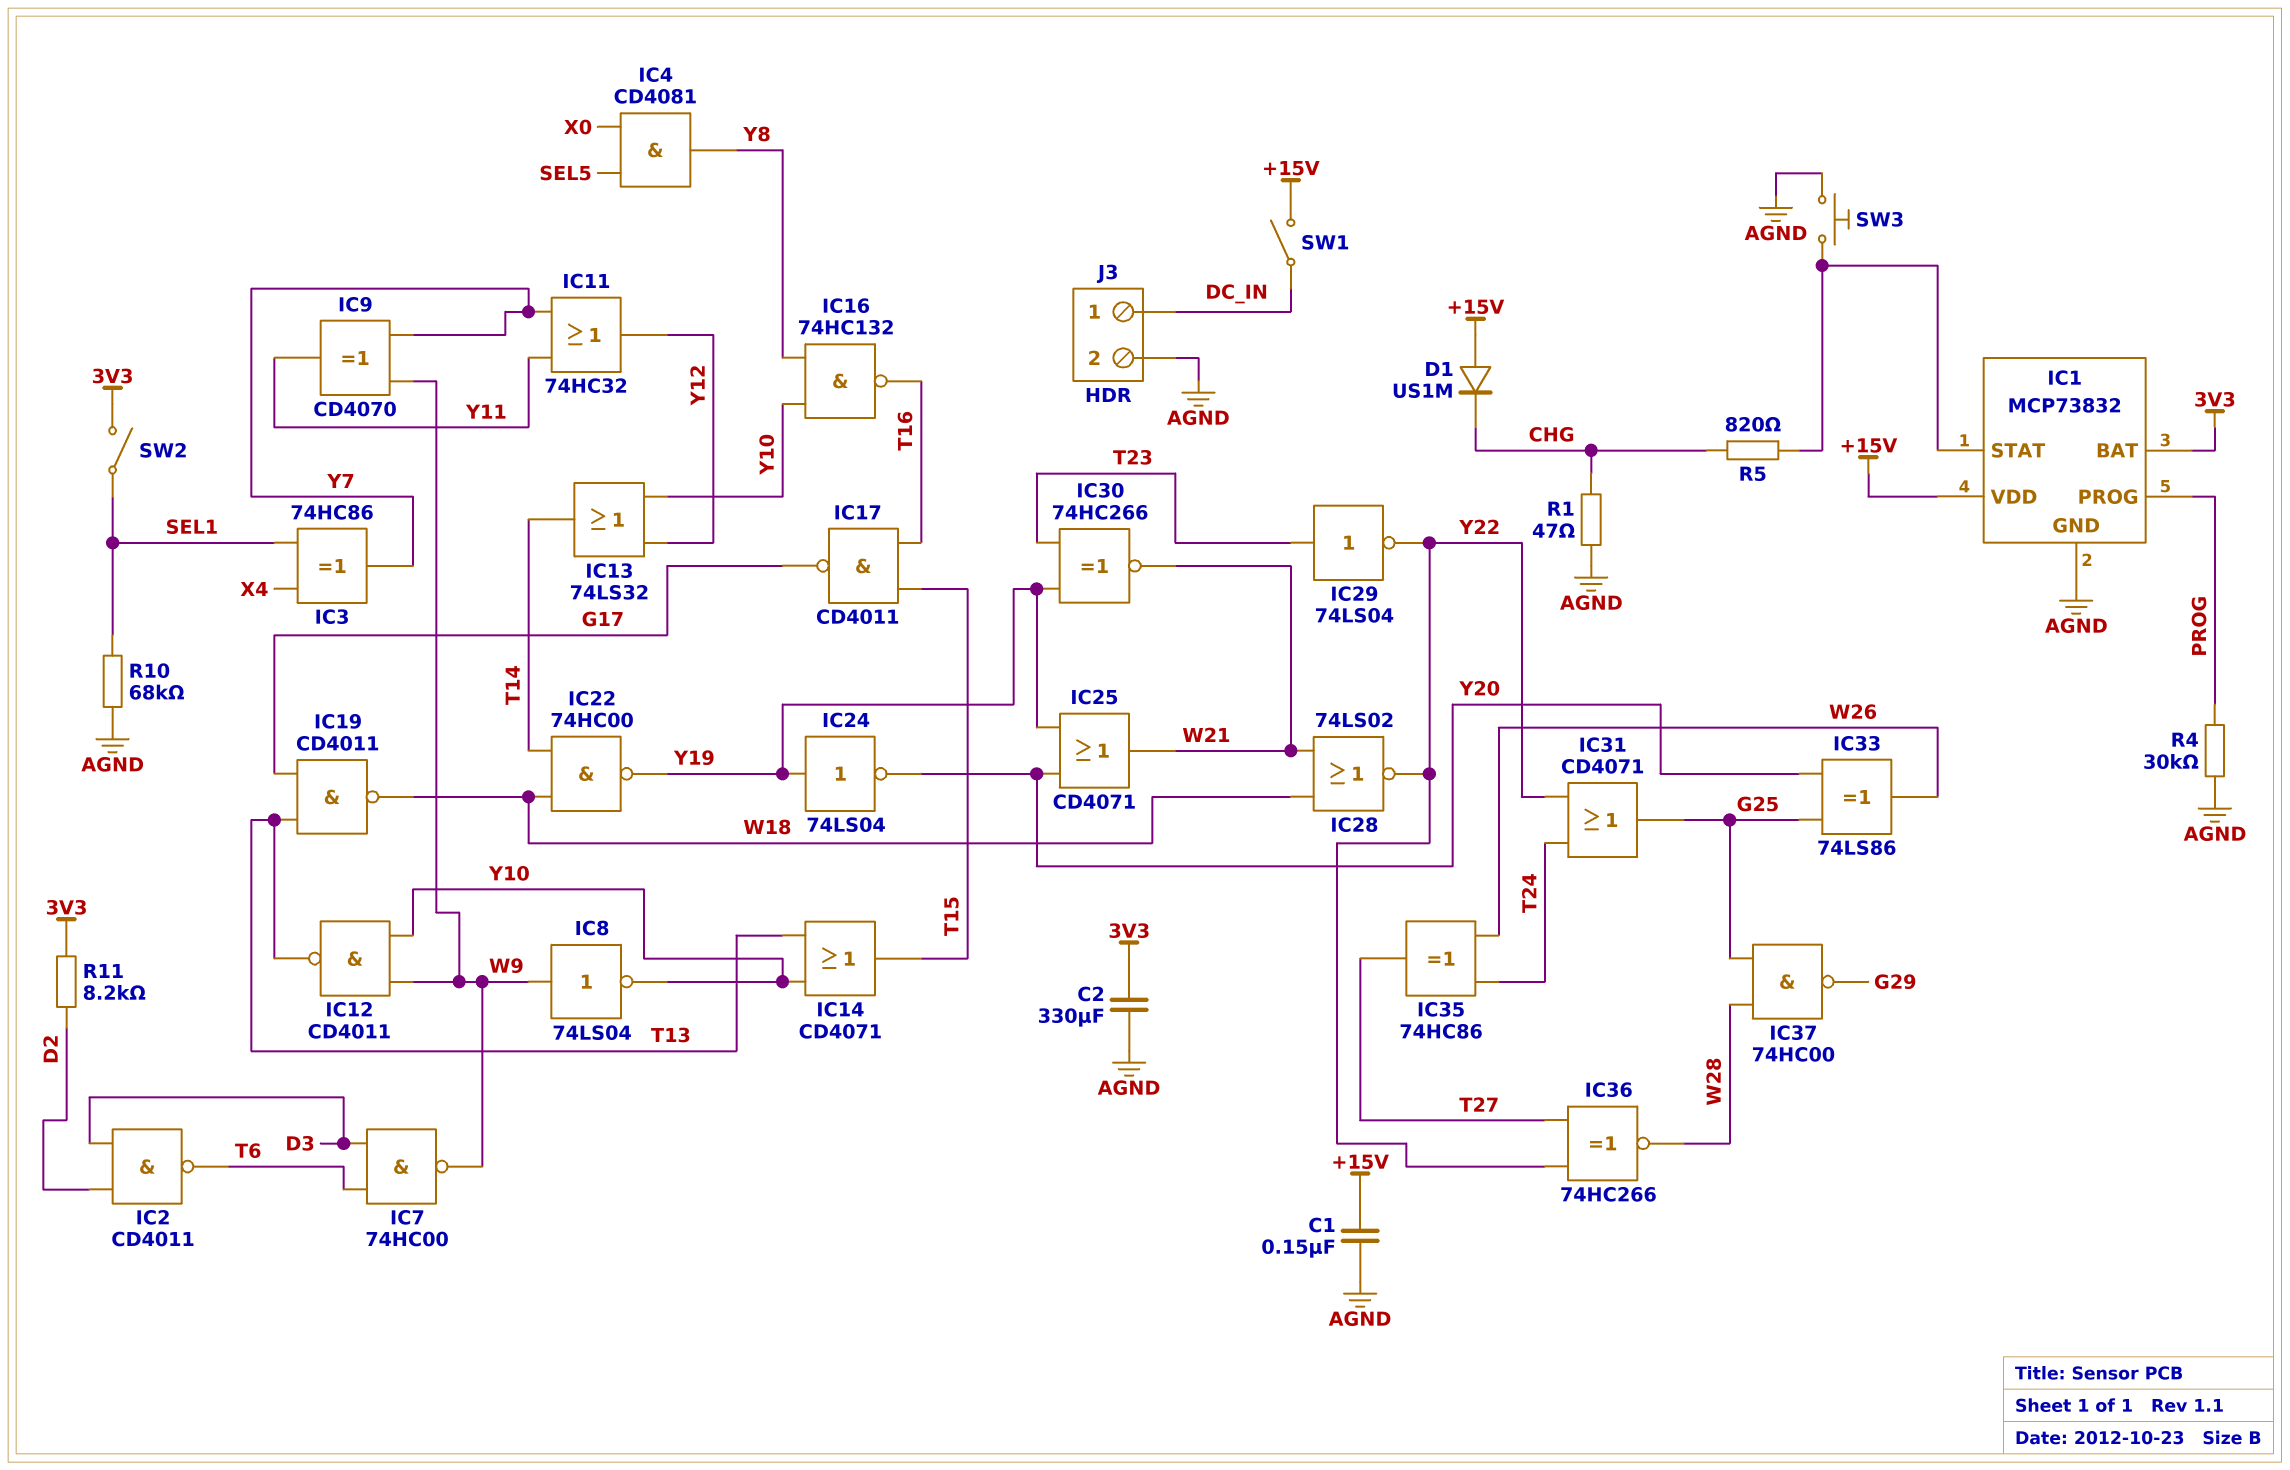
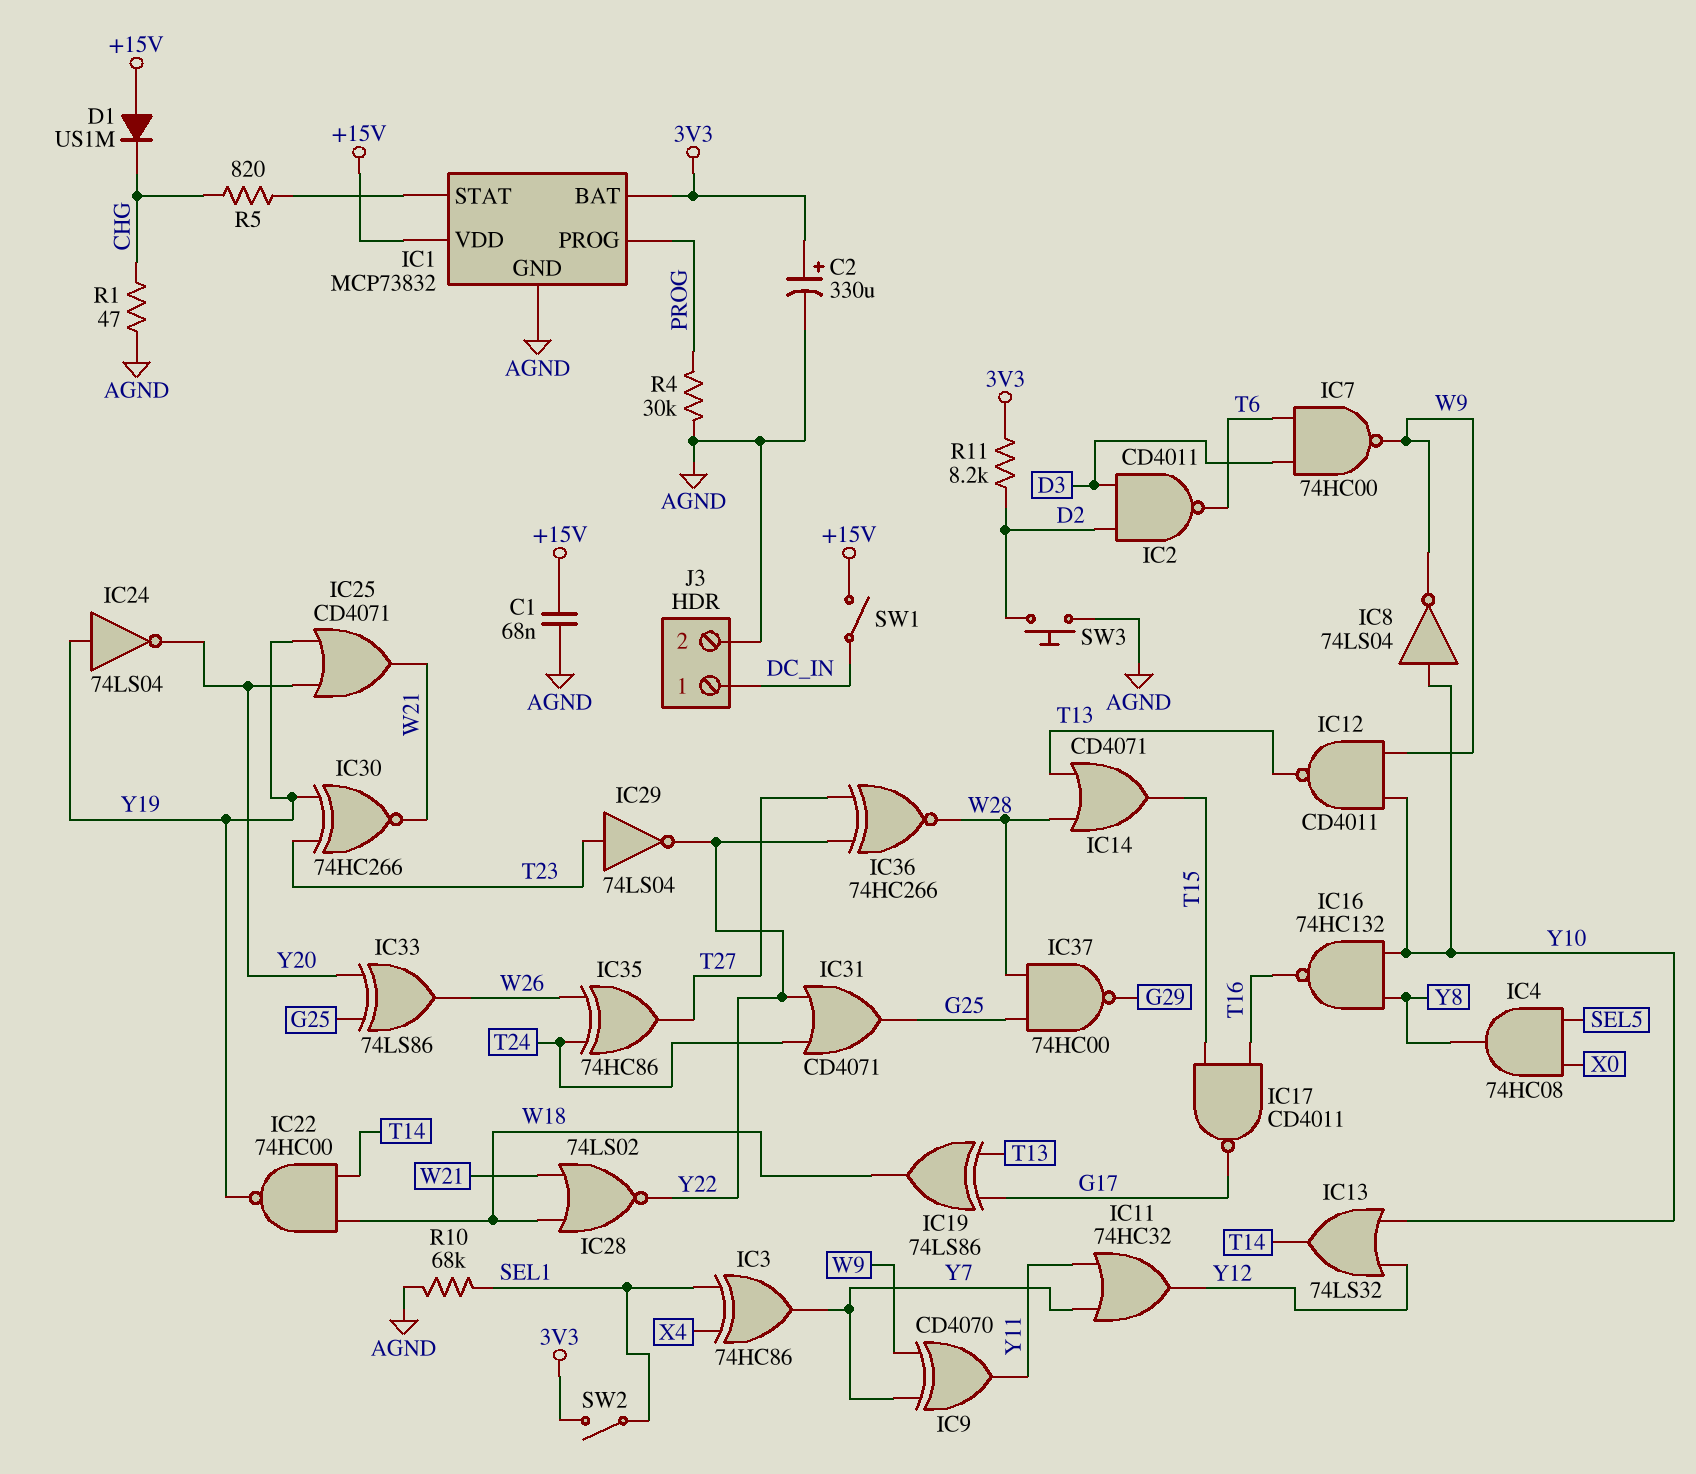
C1: 150nF (+15V, AGND) -> 68nF (+15V, AGND)
C2: 330uF (3V3, AGND) -> 330uF (plus 3V3, minus AGND)
IC4: AND CD4081 (in SEL5, in X0, out Y8) -> AND 74HC08 (in SEL5, in X0, out Y8)
IC8: NOT 74LS04 (in W9, out Y10) -> NOT 74LS04 (in Y10, out W9)
IC14: OR CD4071 (in T13, in Y10, out T15) -> OR CD4071 (in T13, in W28, out T15)
IC19: NAND CD4011 (in G17, in T13, out W18) -> XOR 74LS86 (in G17, in T13, out W18)
SW3: button (AGND, IC1/STAT) -> button (AGND, D2)

